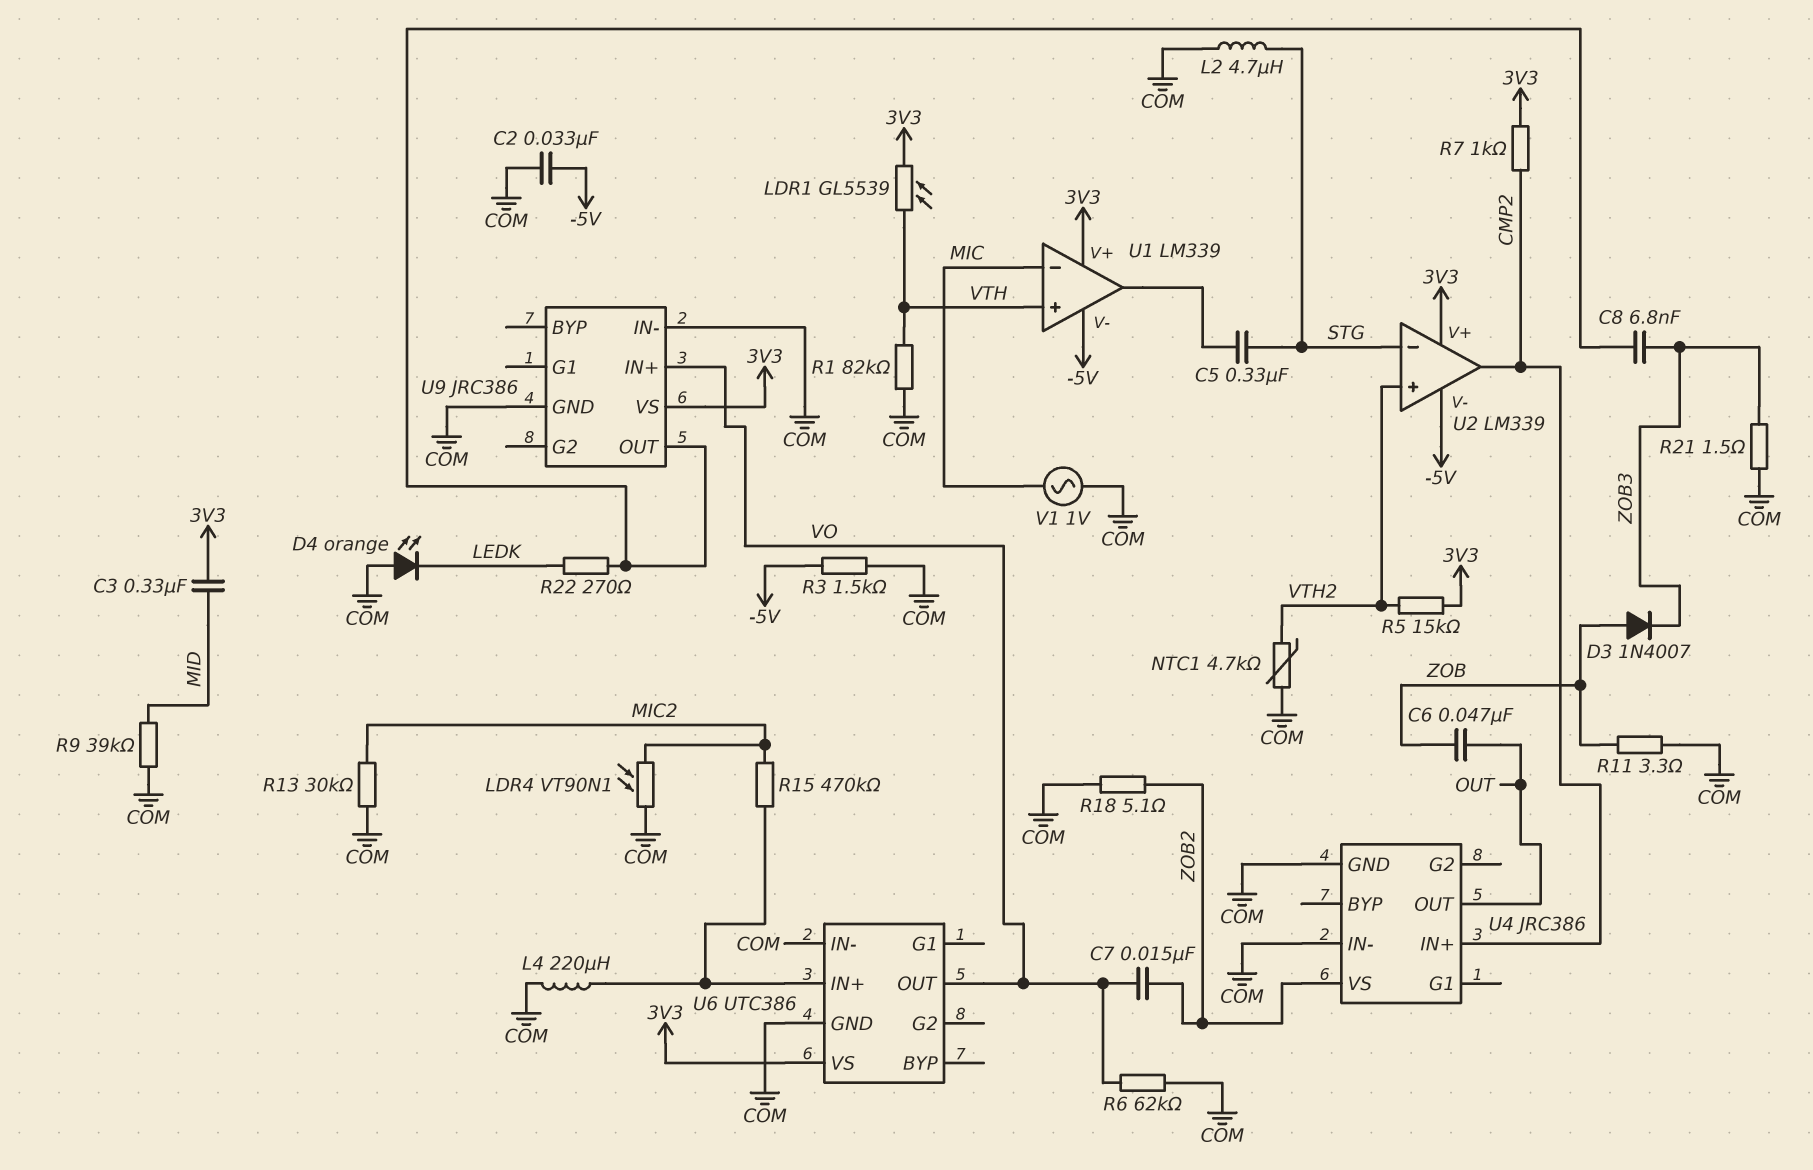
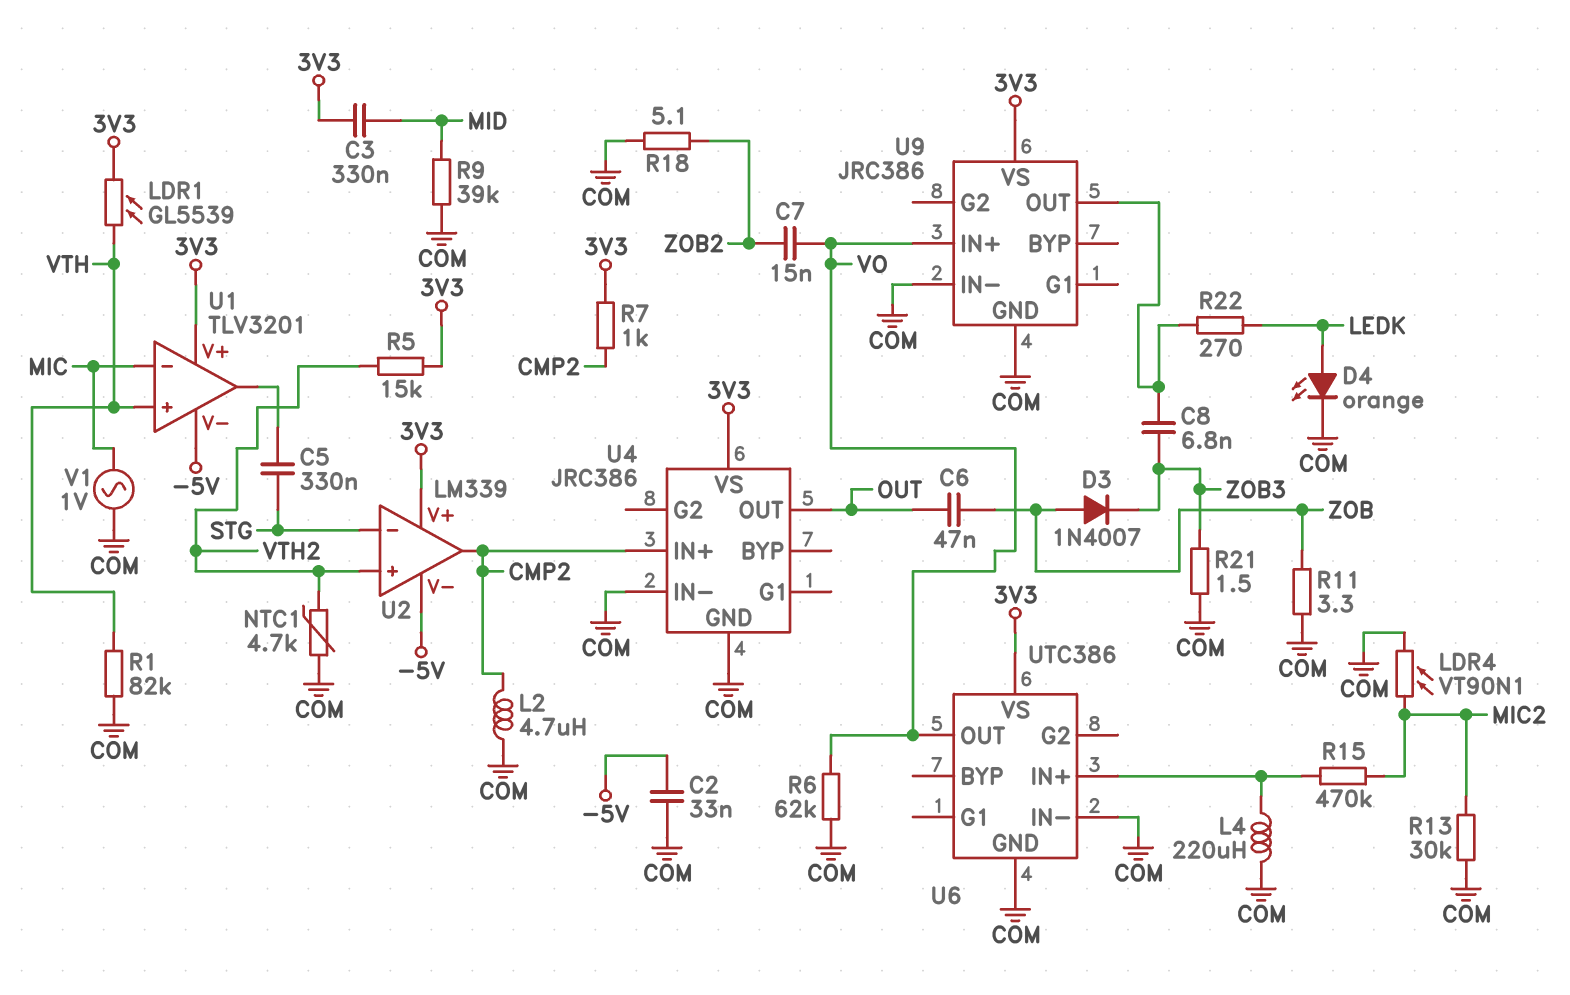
D4: LED orange (A COM, K LEDK) -> LED orange (A LEDK, K COM)
L2: 4.7uH (COM, STG) -> 4.7uH (CMP2, COM)
R3: 1.5k (-5V, COM) -> none
U1: LM339 -> TLV3201
U4 pin VS: ZOB2 -> 3V3

